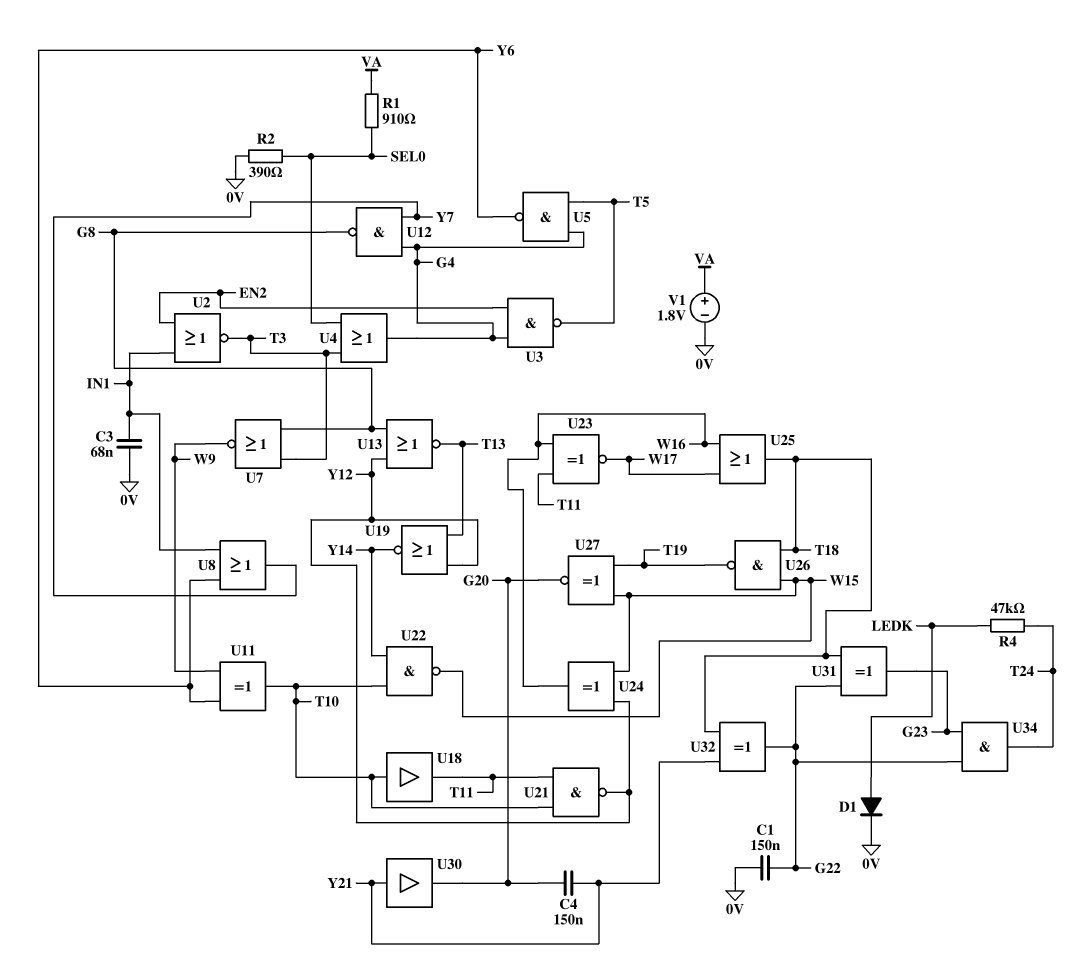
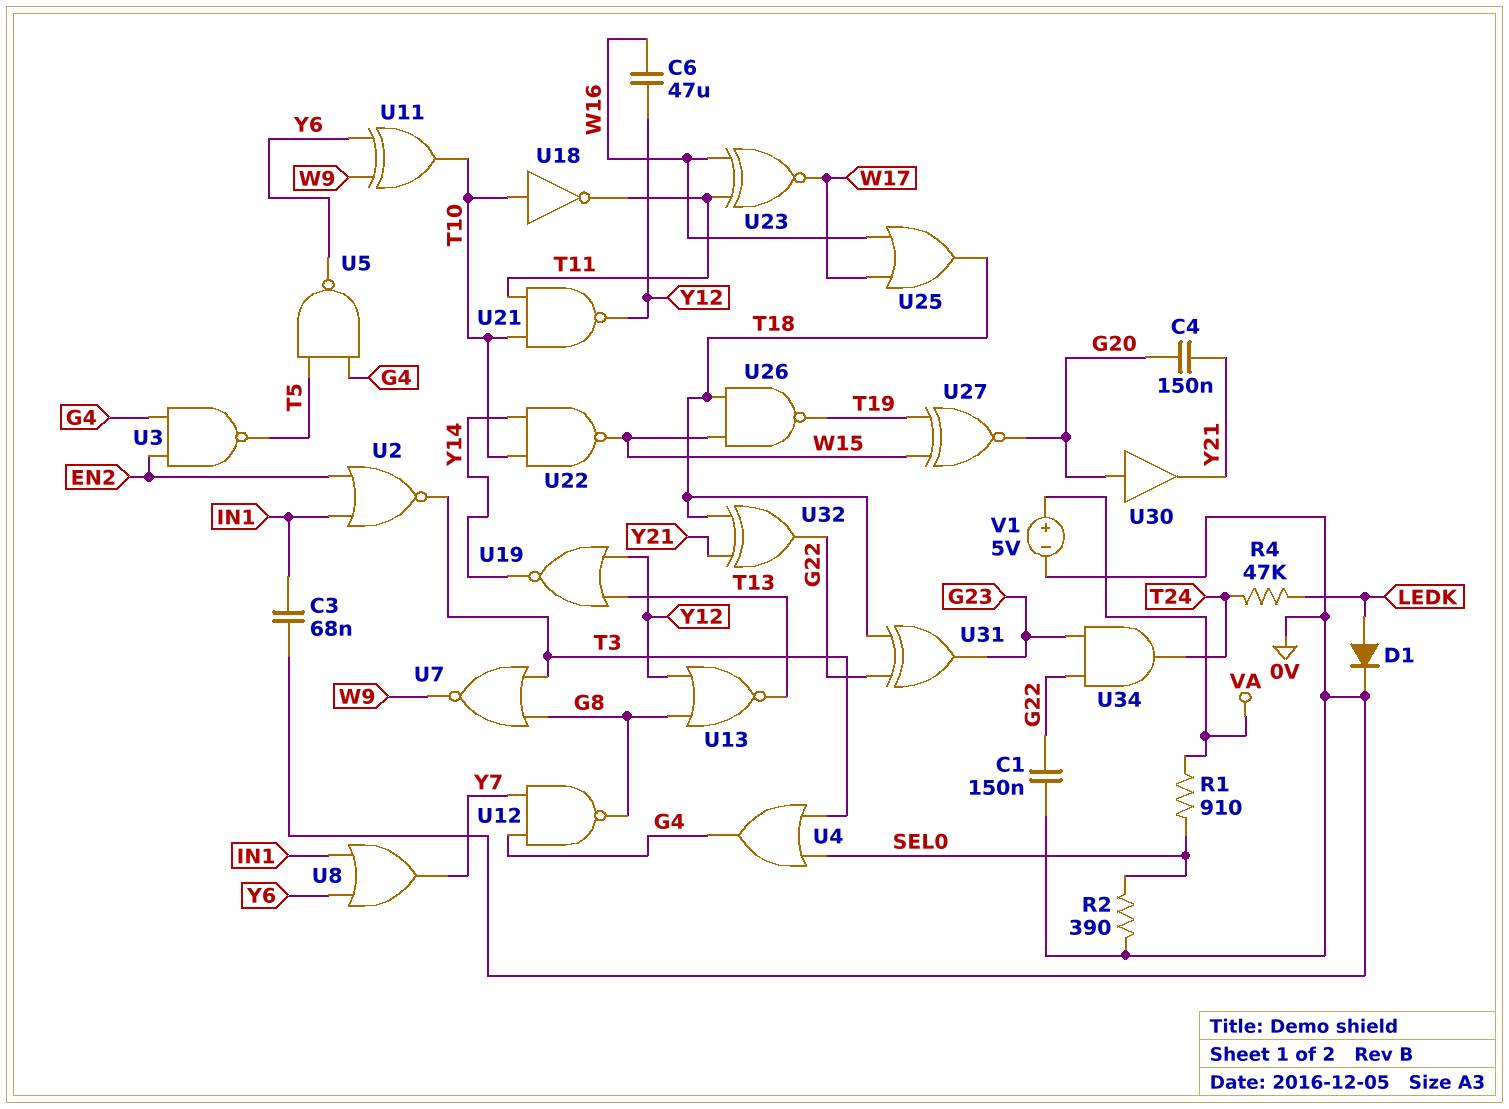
C6: none -> 47uF (W16, Y12)
U18: buffer (in T10, out T11) -> NOT (in T10, out T11)
U24: XOR (in W15, in Y12, out W16) -> none
U30: buffer (in Y21, out G20) -> buffer (in G20, out Y21)
V1: 1.8V (plus VA, minus 0V) -> 5V (plus VA, minus 0V)

